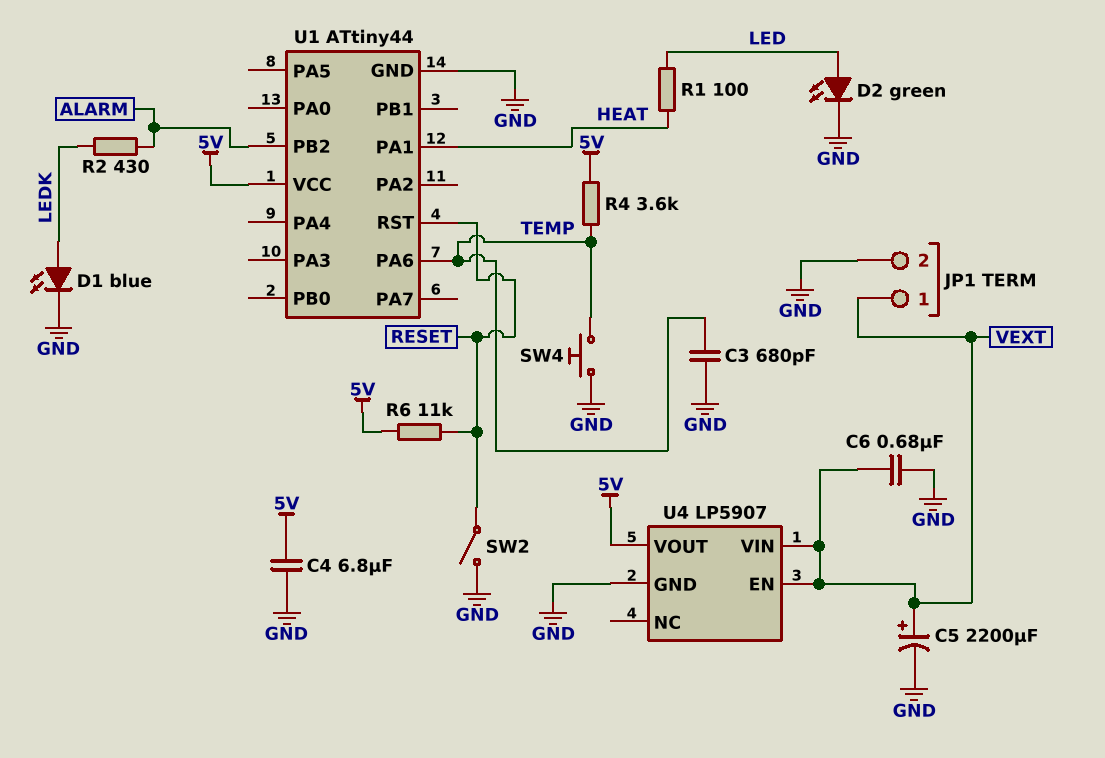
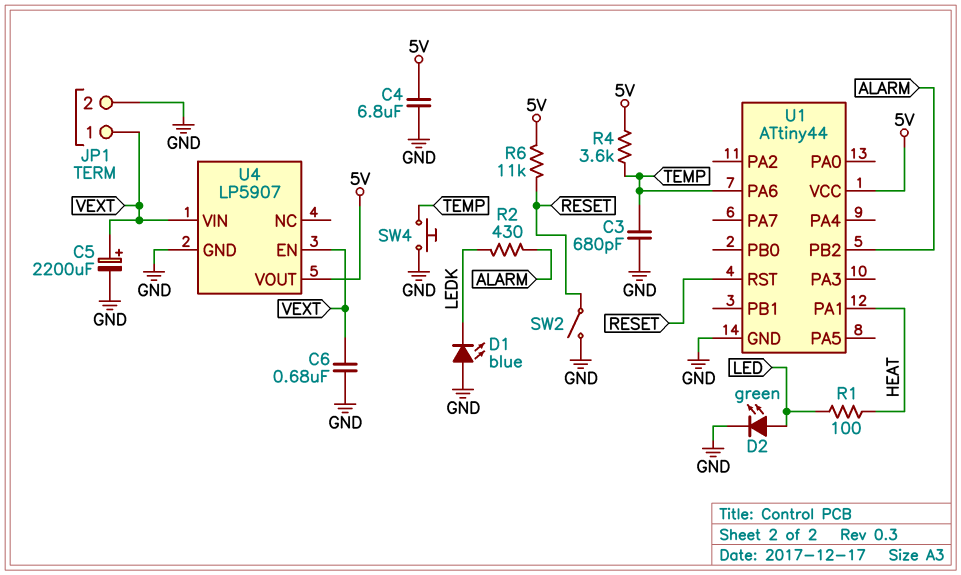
D1: LED blue (A LEDK, K GND) -> LED blue (A GND, K LEDK)

